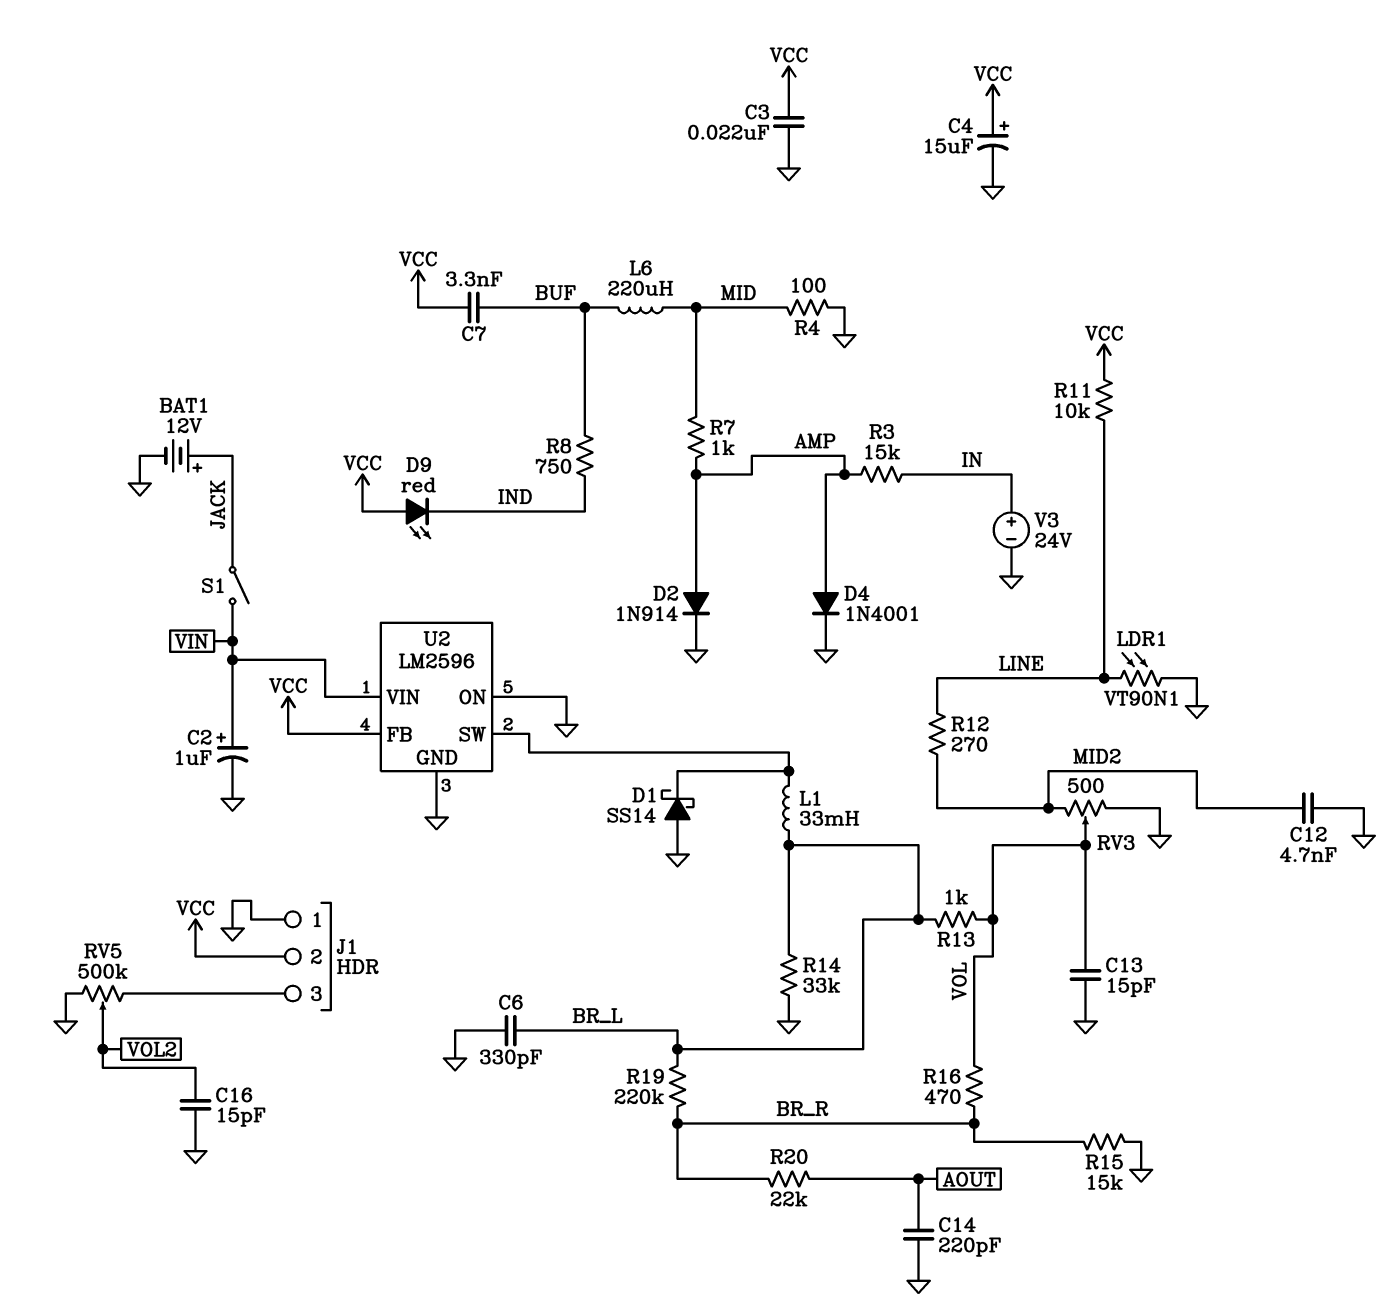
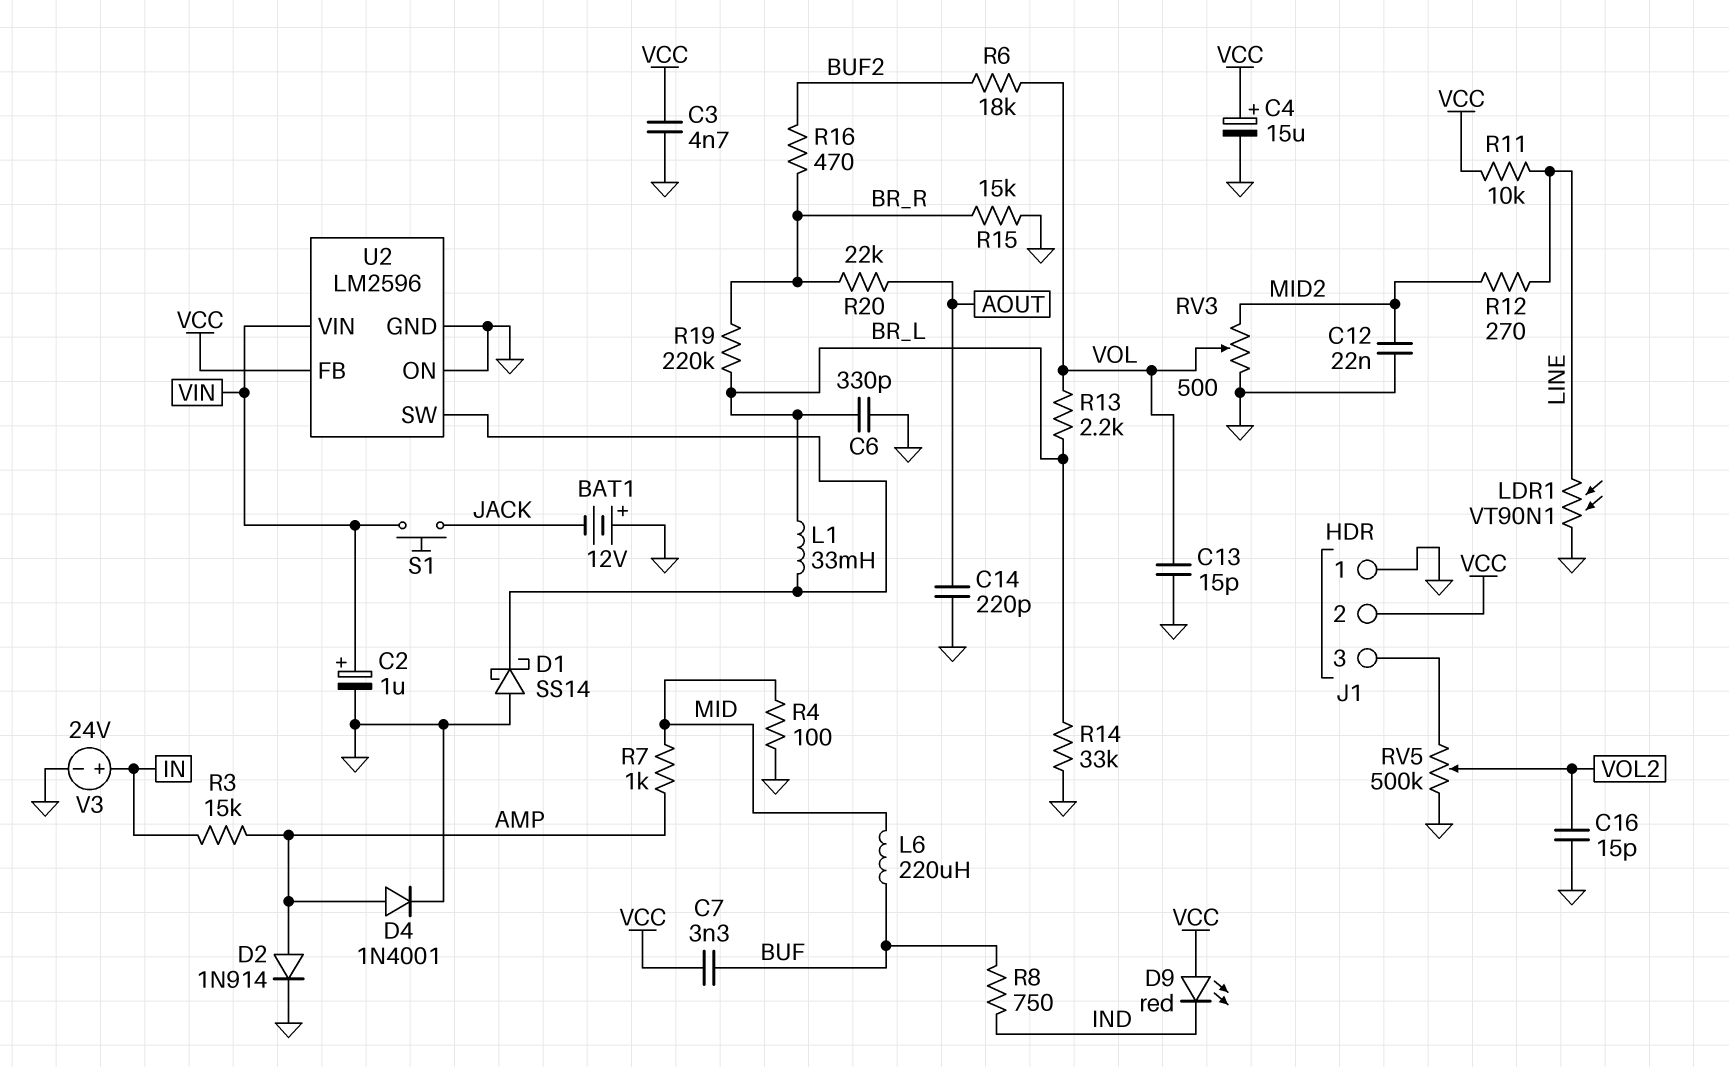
BAT1: 12V (plus JACK, minus GND) -> 12V (plus GND, minus JACK)
C3: 22nF (GND, VCC) -> 4.7nF (GND, VCC)
C12: 4.7nF (GND, MID2) -> 22nF (GND, MID2)
R6: none -> 18k (BUF2, VOL)
R13: 1k (BR_L, VOL) -> 2.2k (BR_L, VOL)
R16: 470 (BR_R, VOL) -> 470 (BR_R, BUF2)
S1: switch (JACK, VIN) -> button (JACK, VIN)

